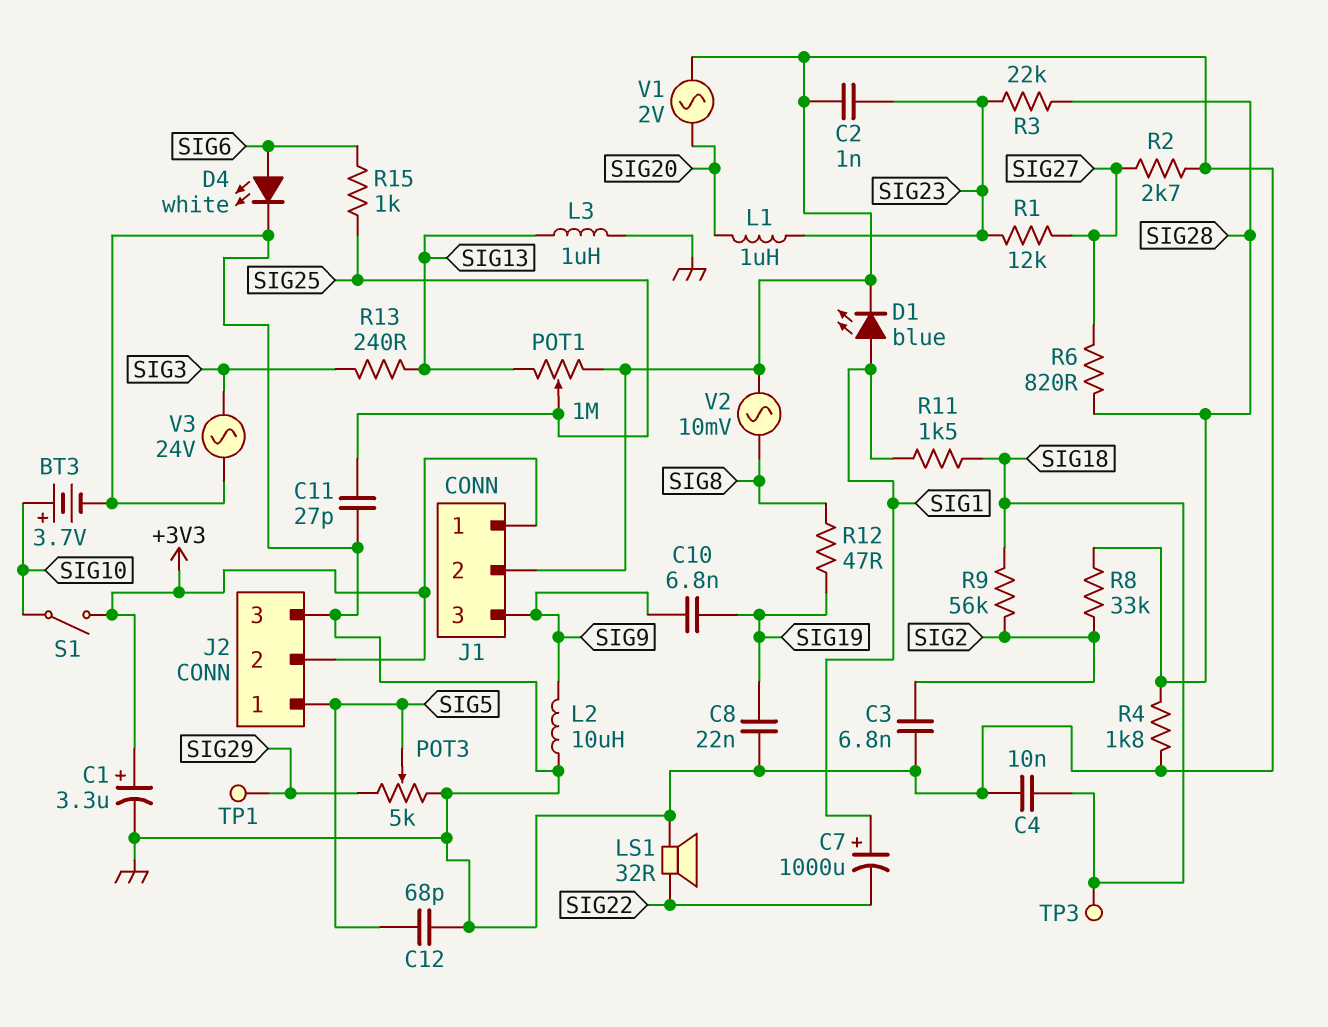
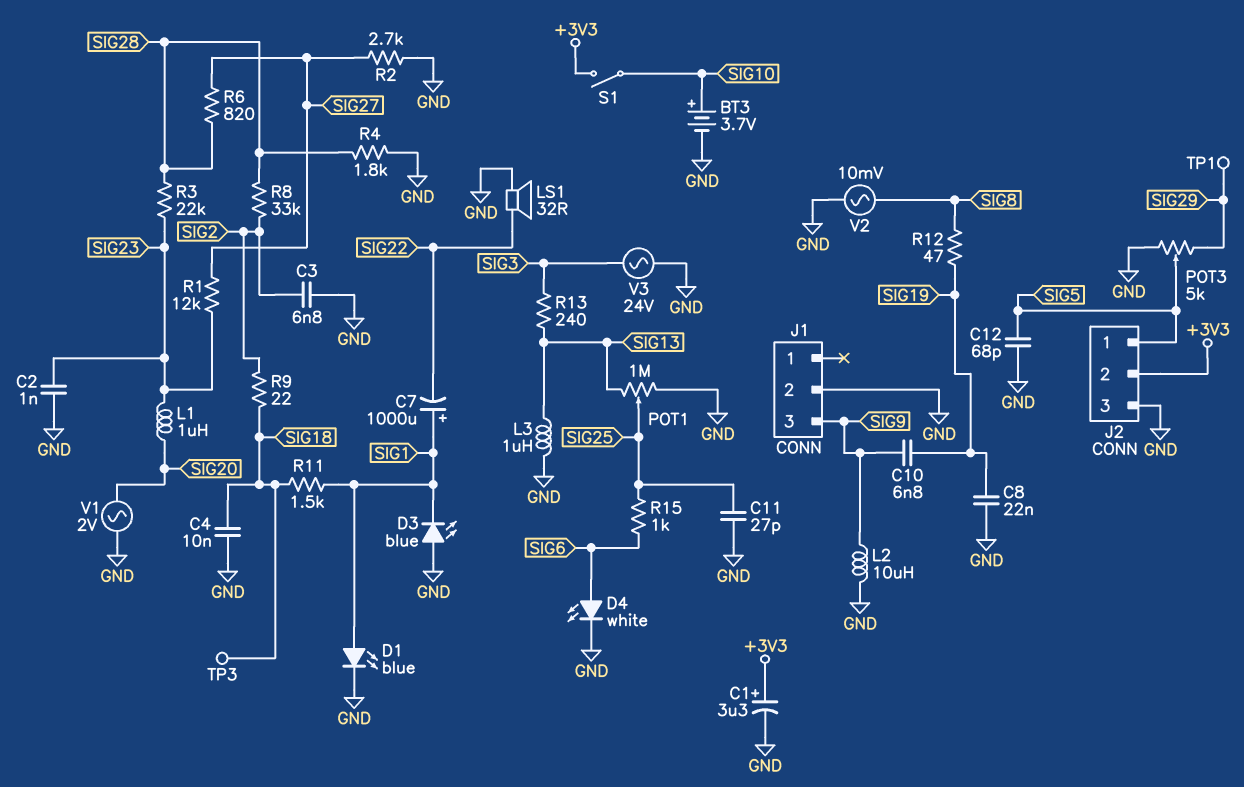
D3: none -> LED blue (A GND, K SIG1)
J1 pin 1: +3V3 -> none
R9: 56k (SIG2, SIG18) -> 22 (SIG2, SIG18)

